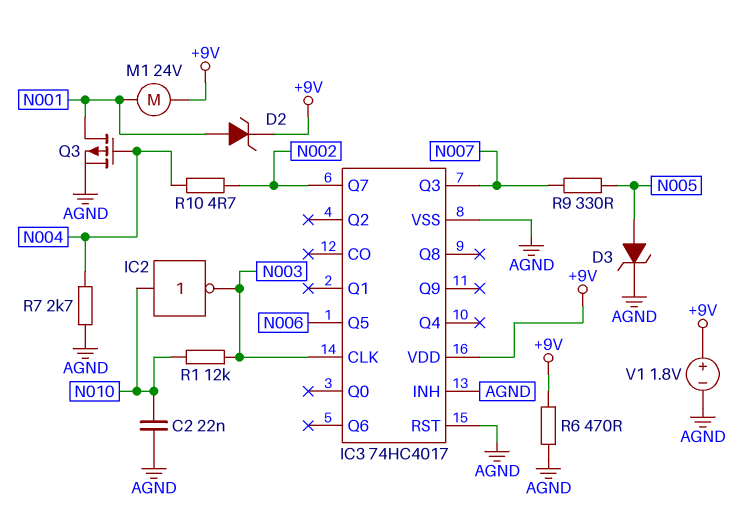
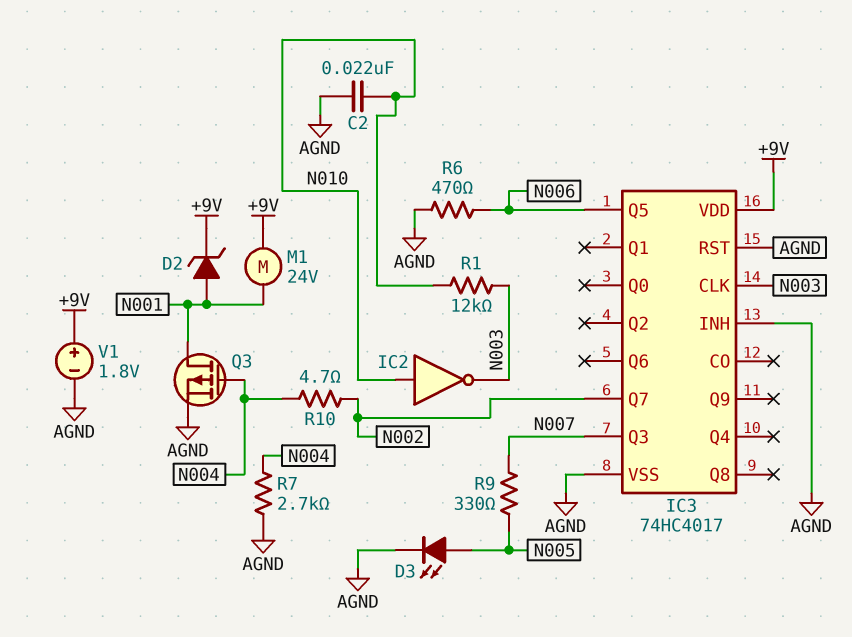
D3: zener (A N005, K AGND) -> LED (A N005, K AGND)
R6: 470 (+9V, AGND) -> 470 (AGND, N006)

